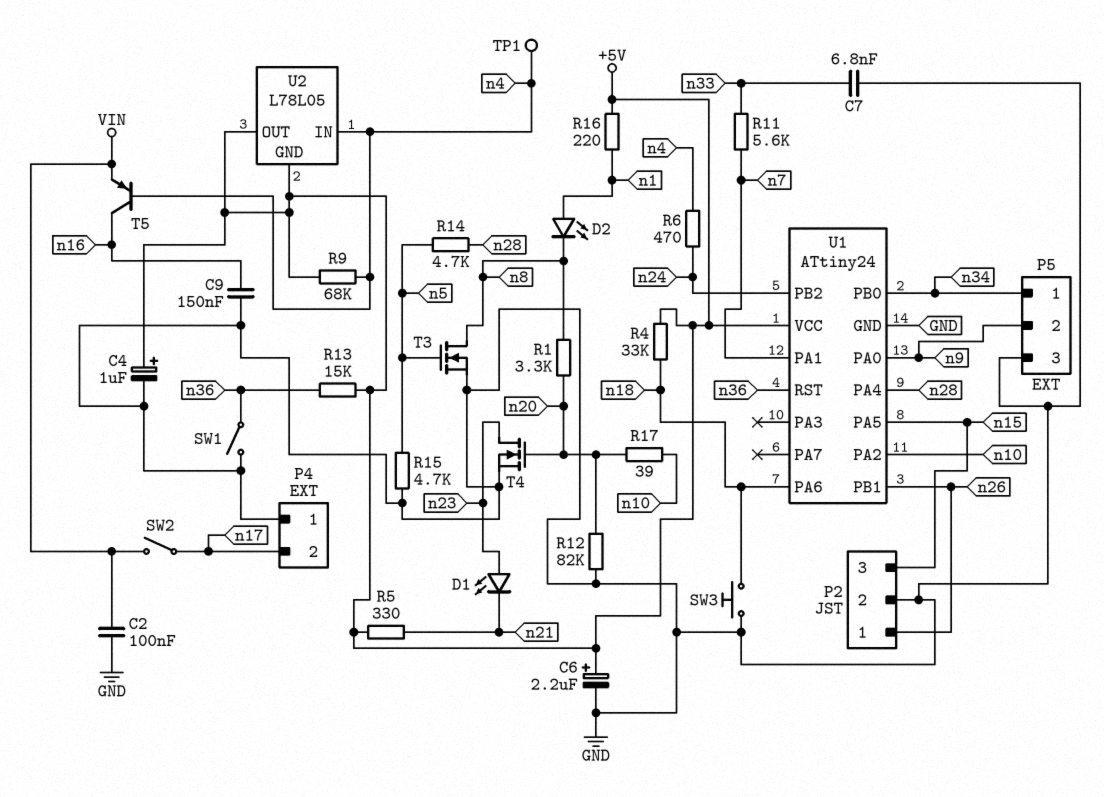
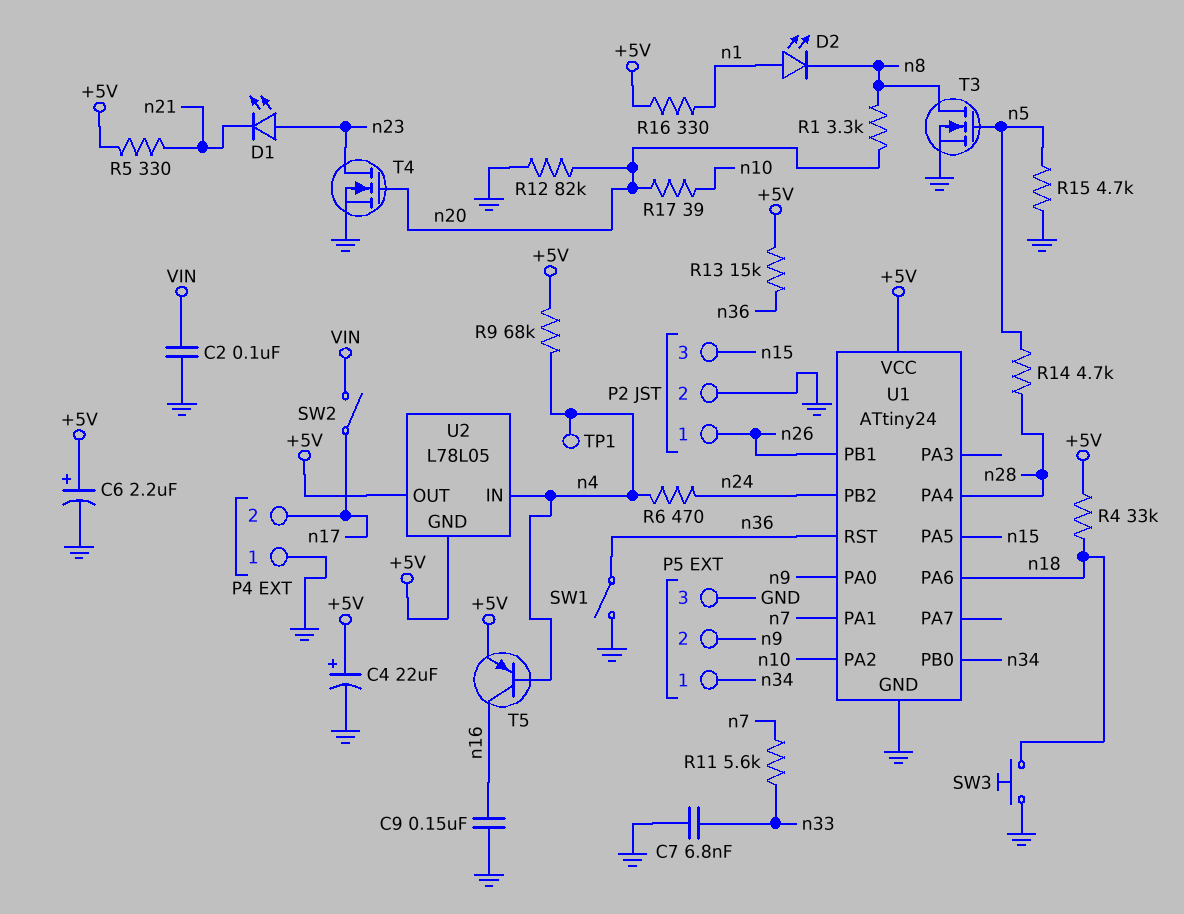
C4: 1uF (plus +5V, minus GND) -> 22uF (plus +5V, minus GND)
R16: 220 (+5V, n1) -> 330 (+5V, n1)
T5: PNP (B n4, C n16, E VIN) -> PNP (B n4, C n16, E +5V)

